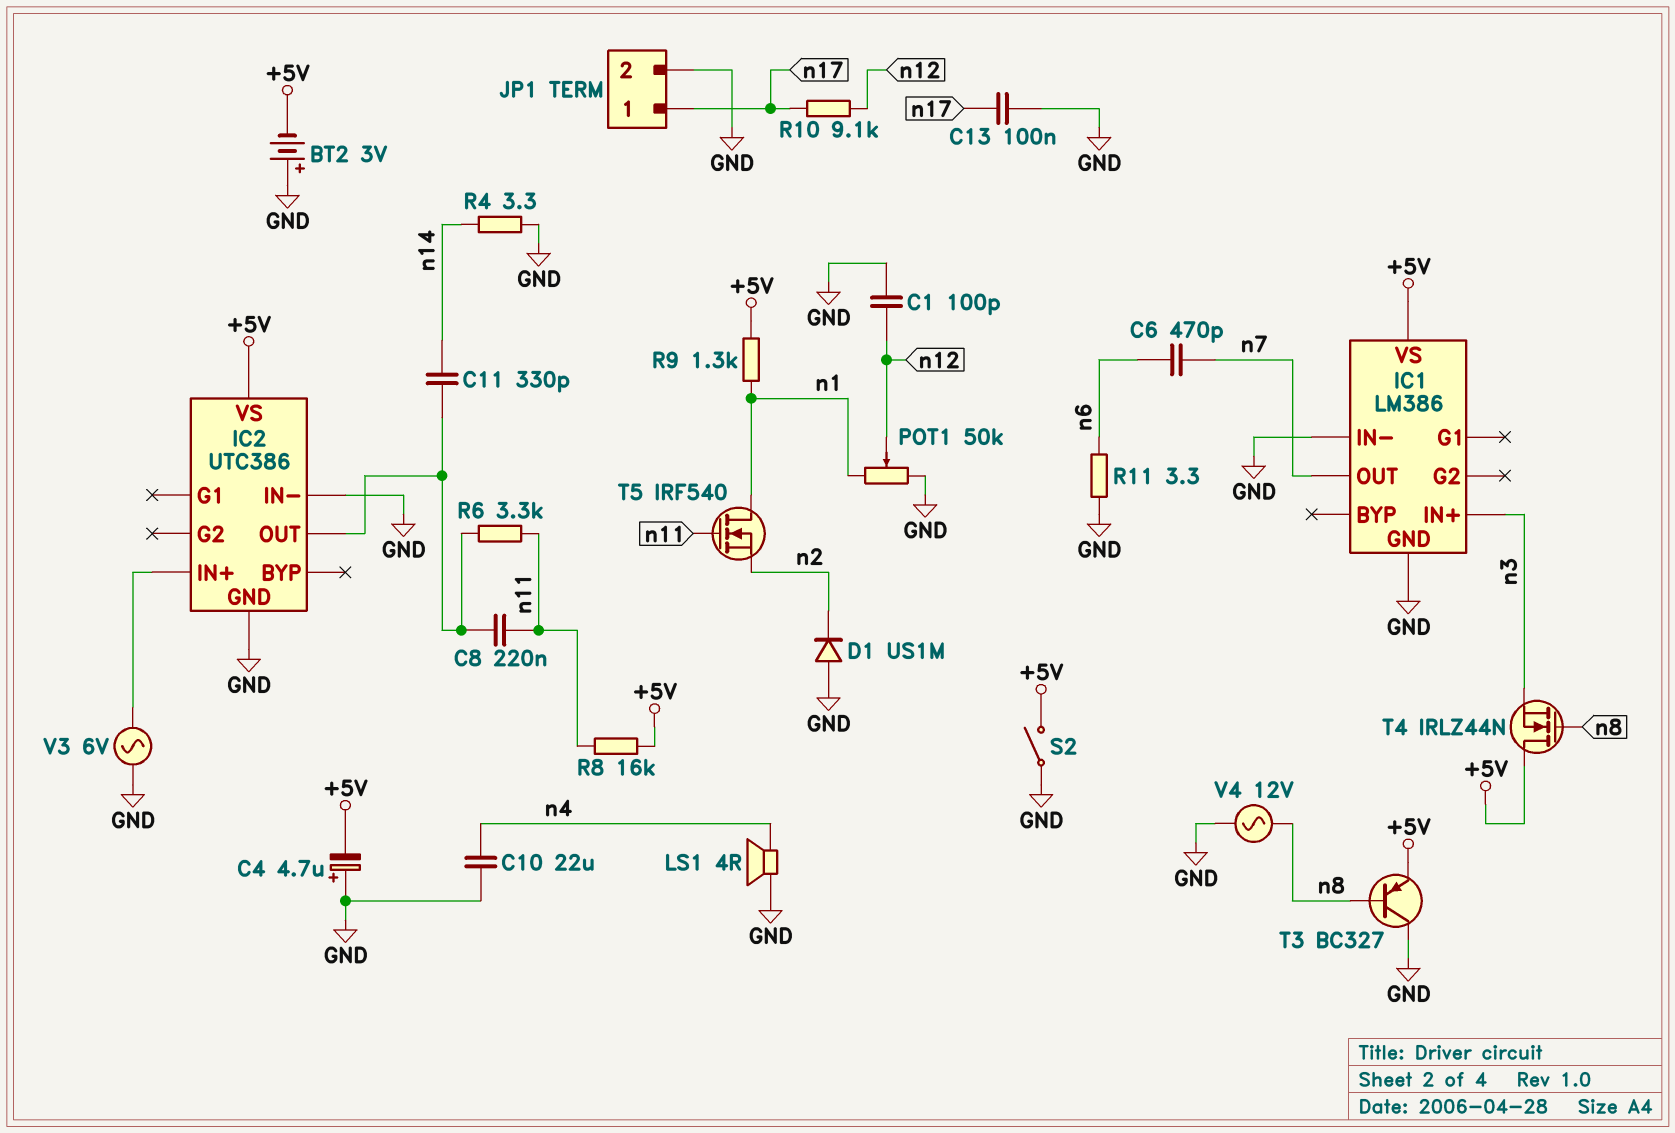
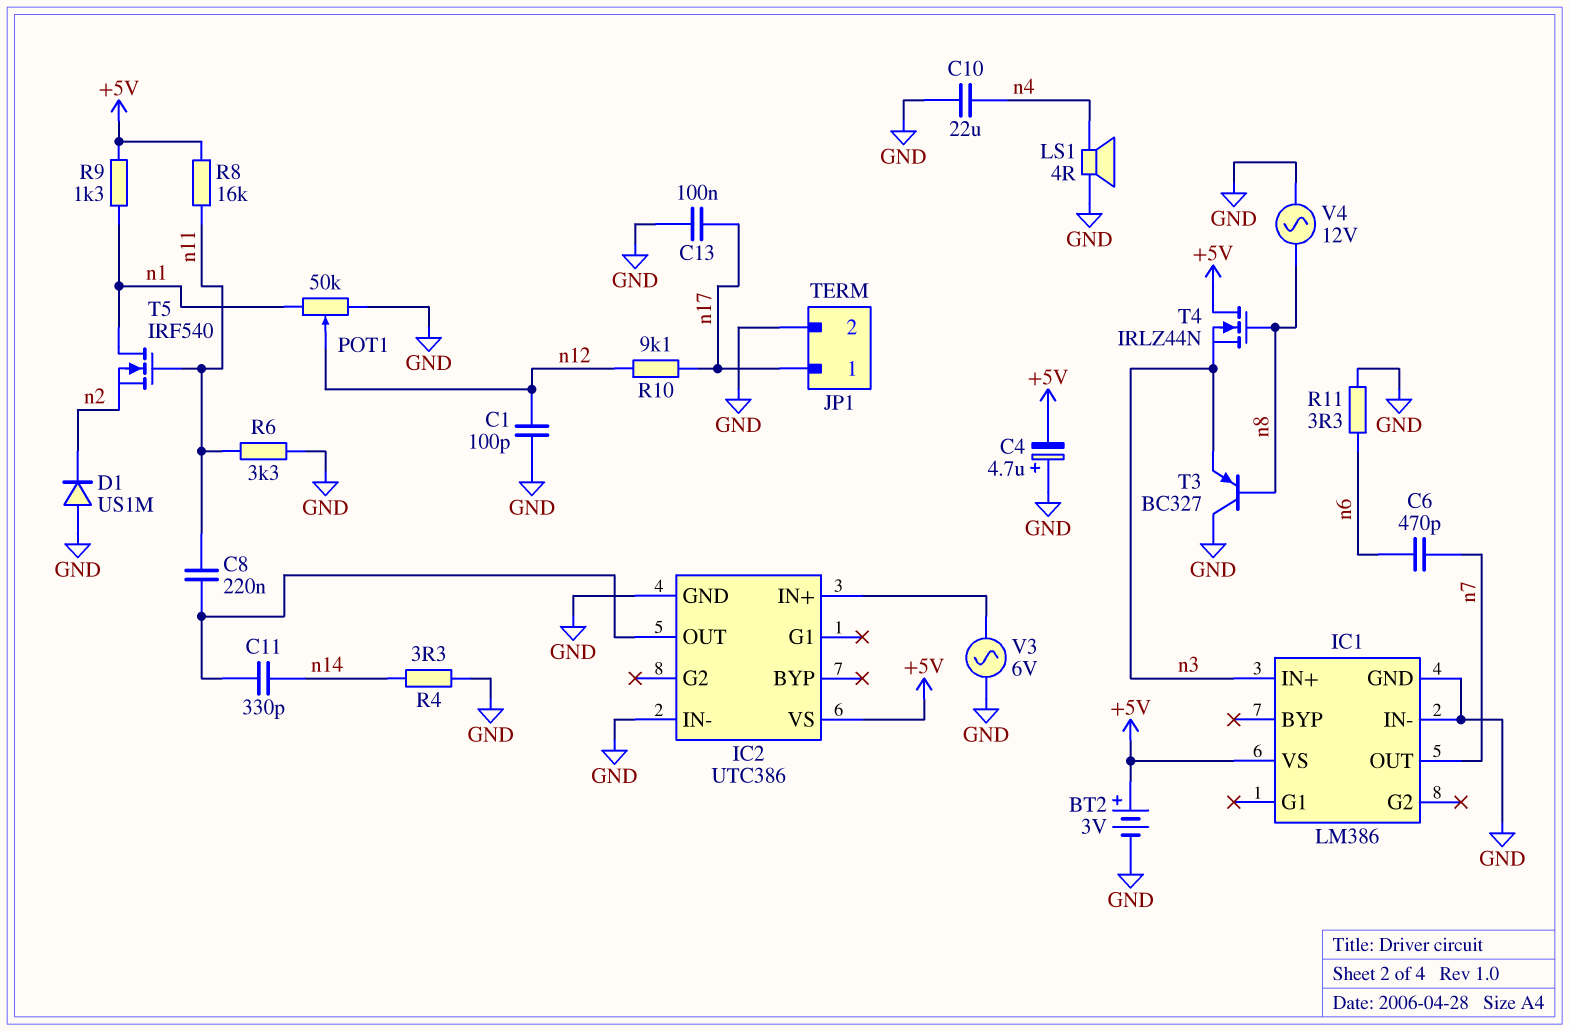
BT2: 3V (plus GND, minus +5V) -> 3V (plus +5V, minus GND)
R6: 3.3k (IC2/OUT, n11) -> 3.3k (GND, n11)
S2: switch (+5V, GND) -> none
T3: PNP BC327 (B n8, C GND, E +5V) -> PNP BC327 (B n8, C GND, E n3)

